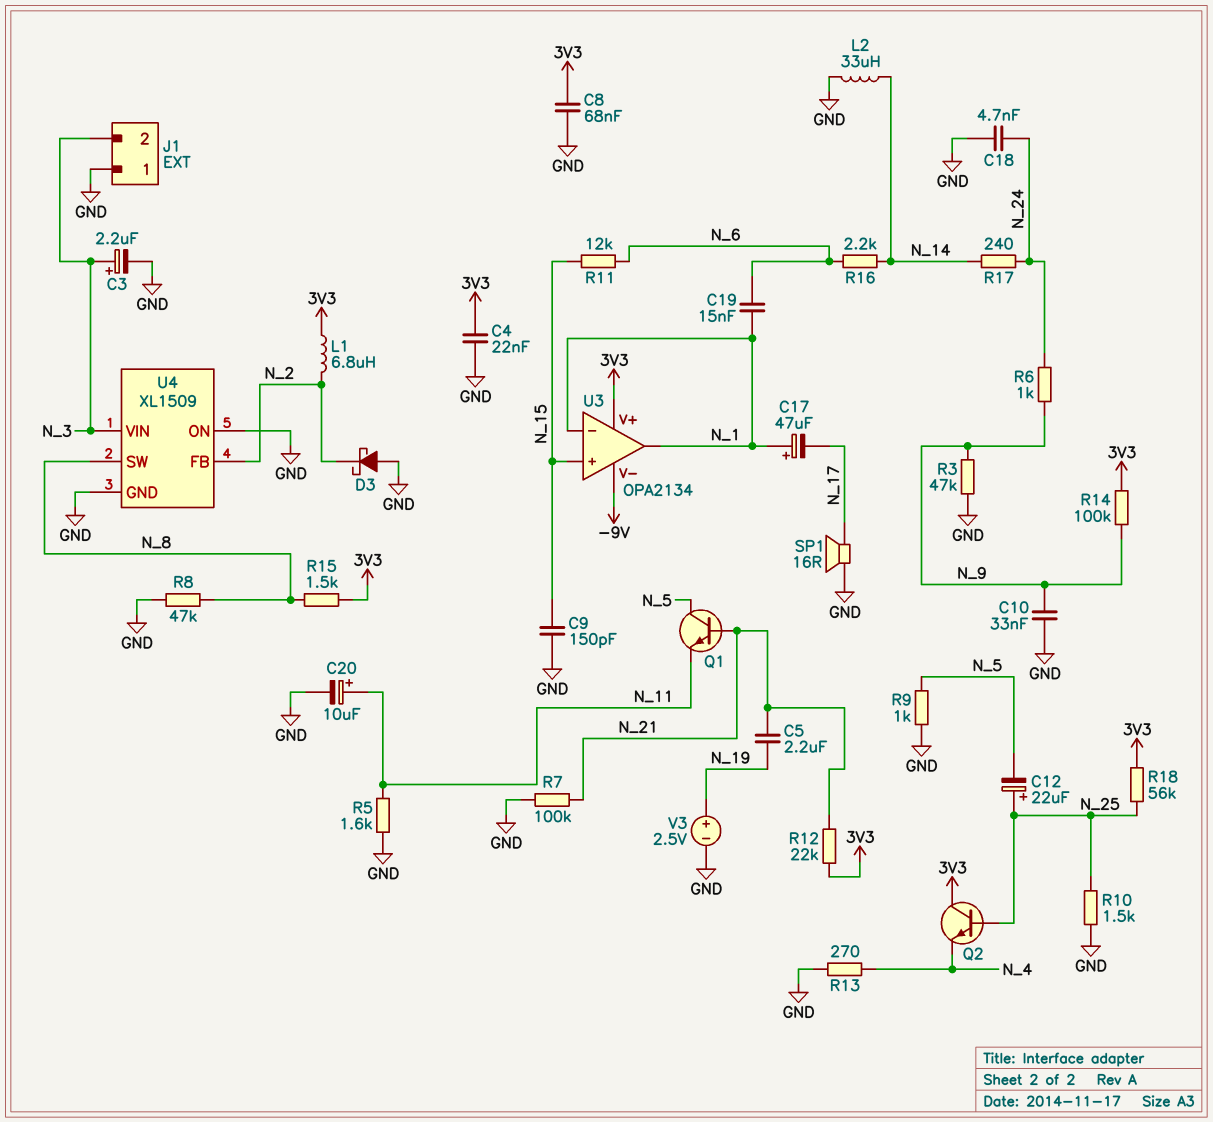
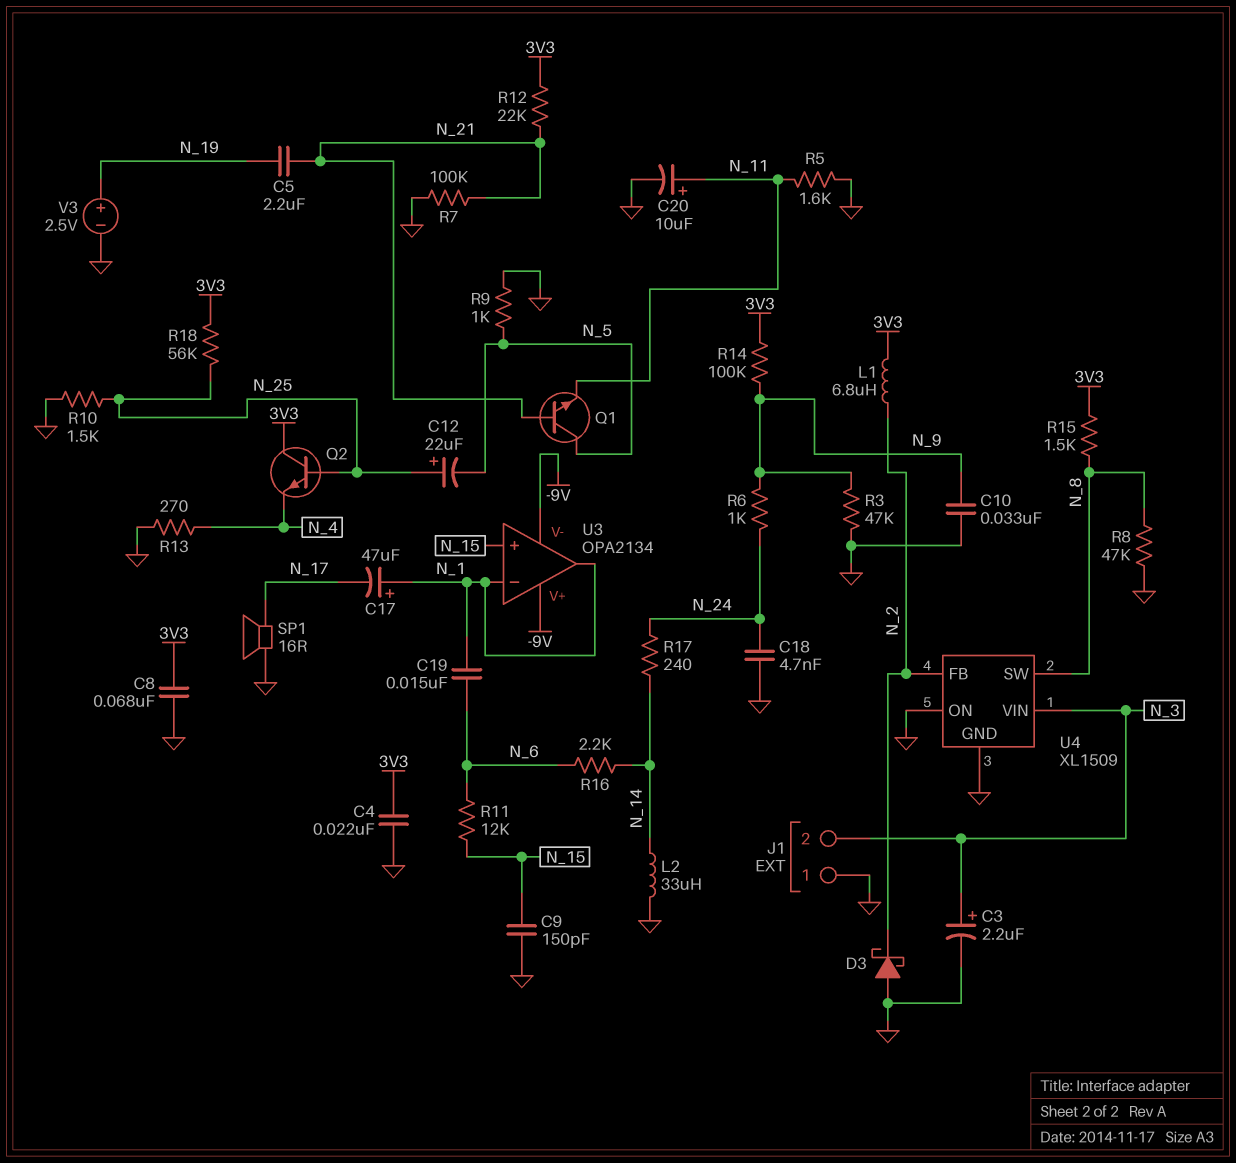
U3 pin V+: 3V3 -> -9V

